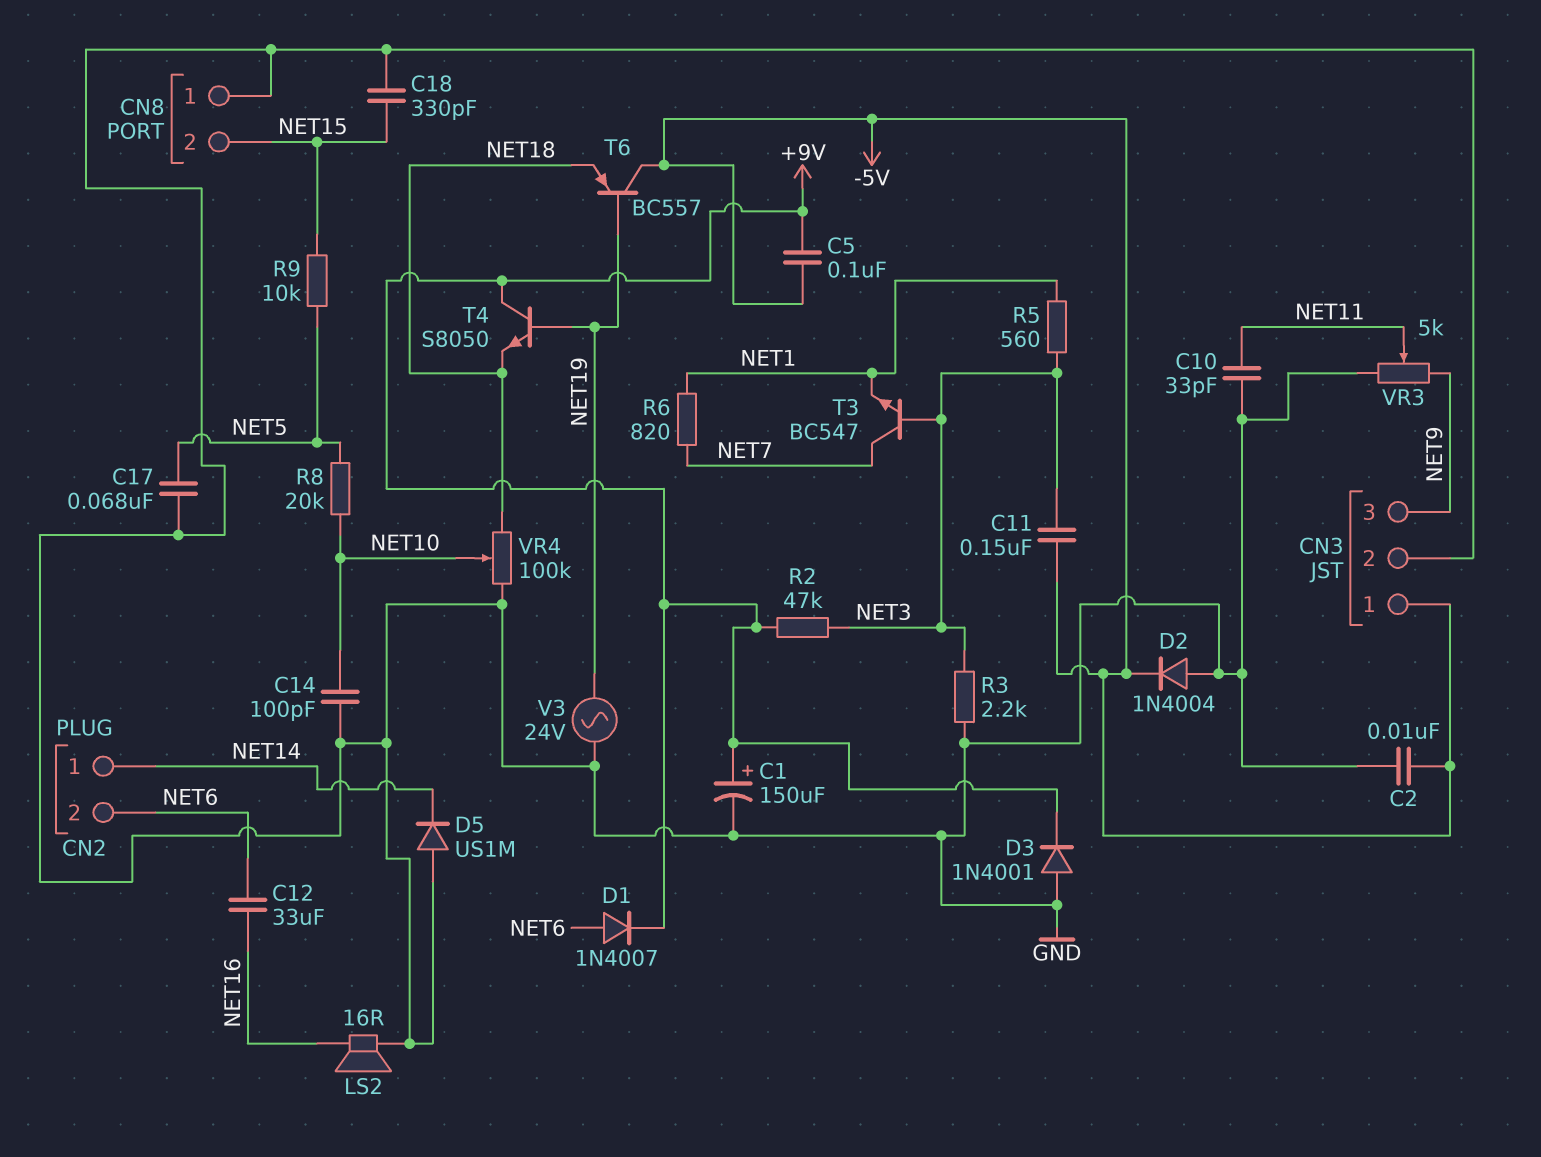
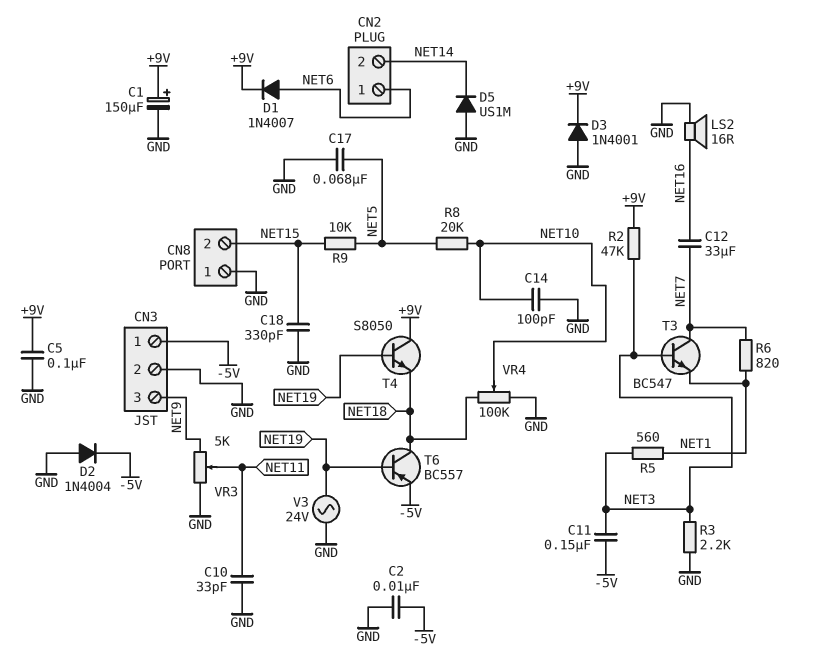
C5: 100nF (+9V, -5V) -> 100nF (+9V, GND)
C12: 33uF (NET6, NET16) -> 33uF (NET7, NET16)
CN2 pin 1: NET14 -> NET6
CN2 pin 2: NET6 -> NET14
T6: PNP BC557 (B NET19, C -5V, E NET18) -> PNP BC557 (B NET19, C NET18, E -5V)

